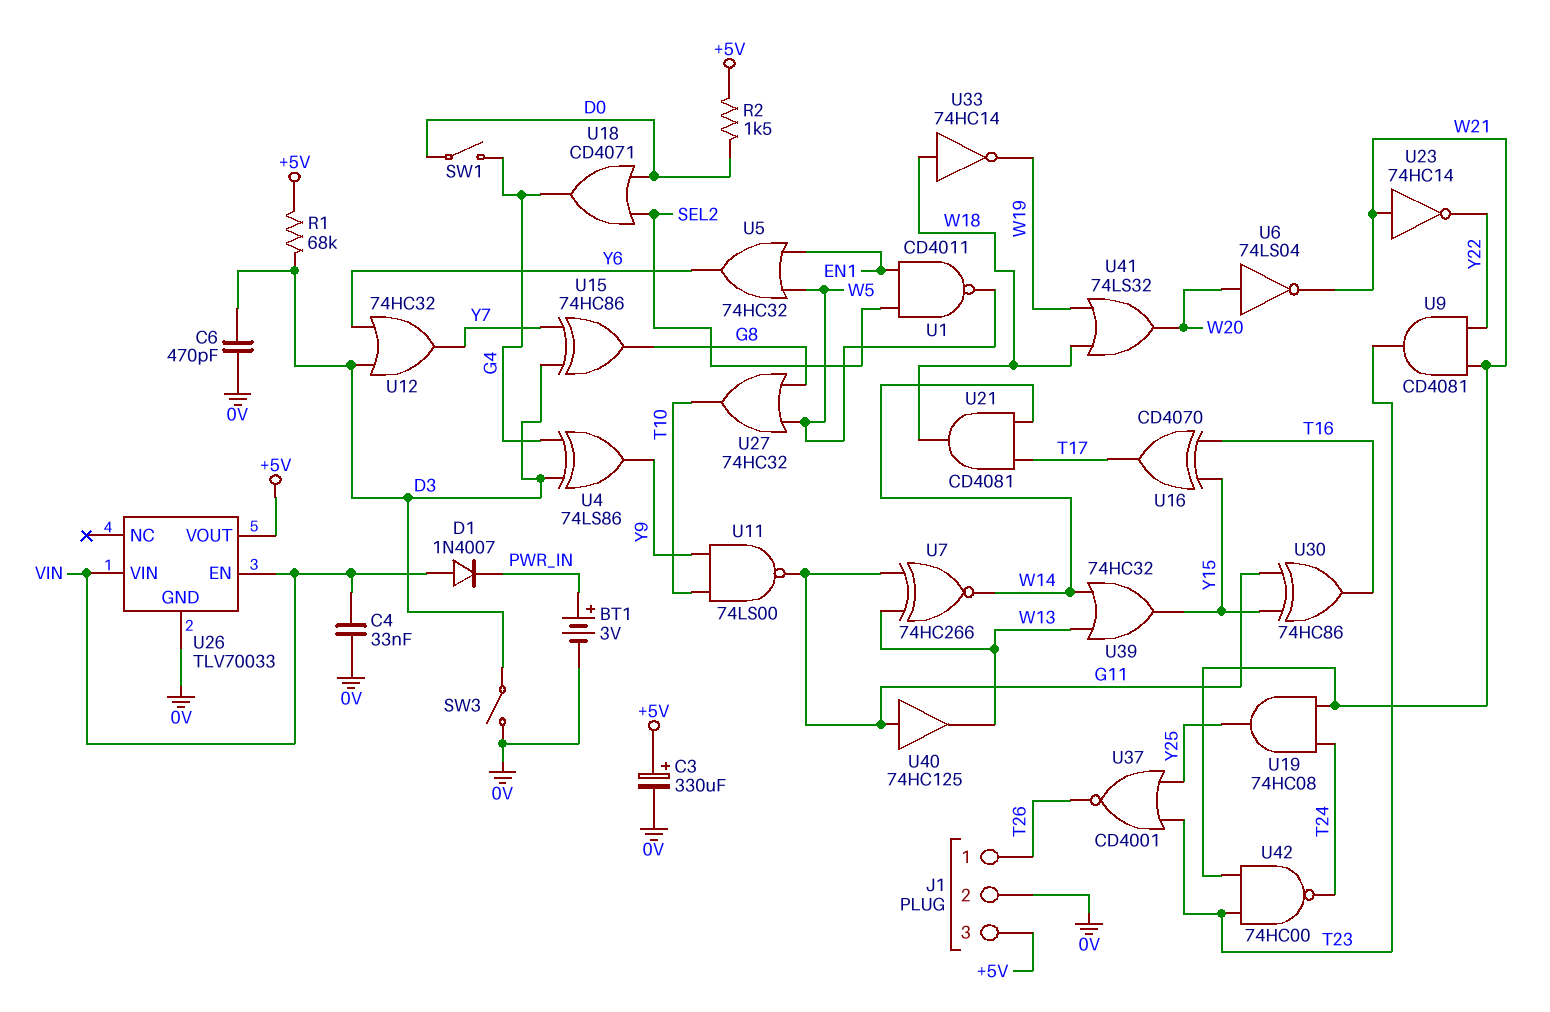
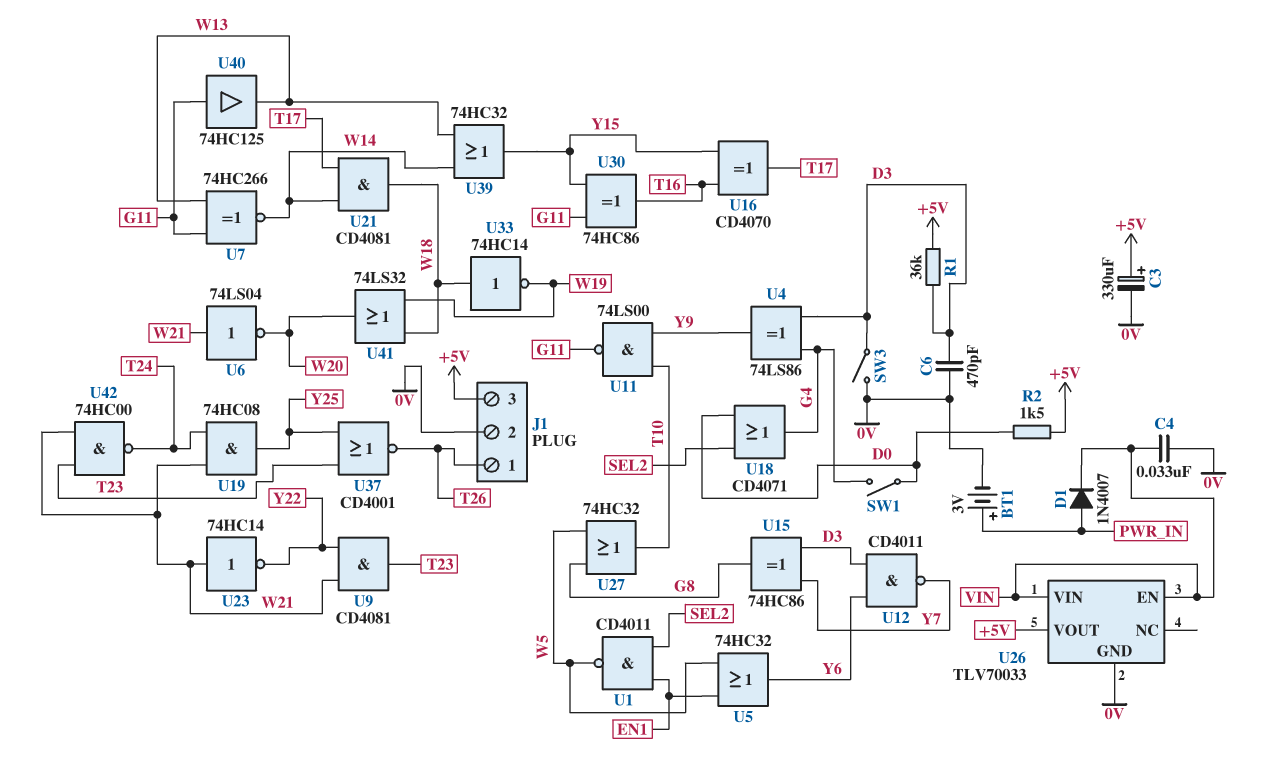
D1: diode 1N4007 (A VIN, K PWR_IN) -> diode 1N4007 (A PWR_IN, K VIN)
R1: 68k (+5V, D3) -> 36k (+5V, D3)
U6: NOT 74LS04 (in W20, out W21) -> NOT 74LS04 (in W21, out W20)
U12: OR 74HC32 (in D3, in Y6, out Y7) -> NAND CD4011 (in D3, in Y6, out Y7)

